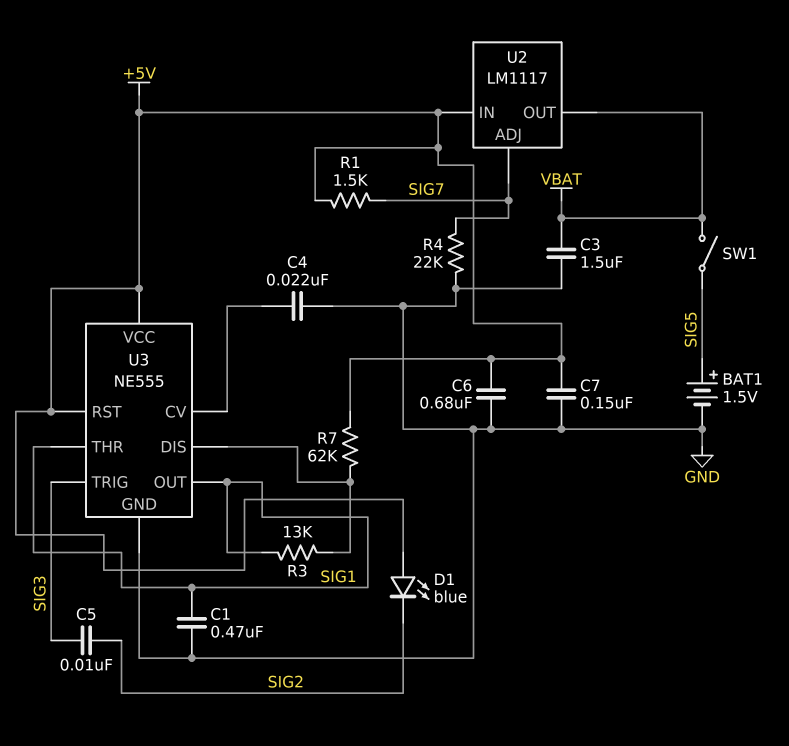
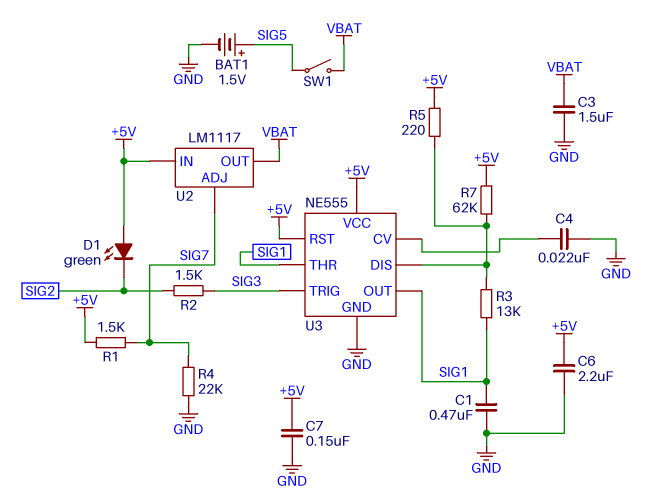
C5: 10nF (SIG2, SIG3) -> none
C6: 680nF (+5V, GND) -> 2.2uF (+5V, GND)
D1: LED blue (A +5V, K SIG2) -> LED green (A +5V, K SIG2)
R2: none -> 1.5k (SIG2, SIG3)
R5: none -> 220 (+5V, U3/DIS)

